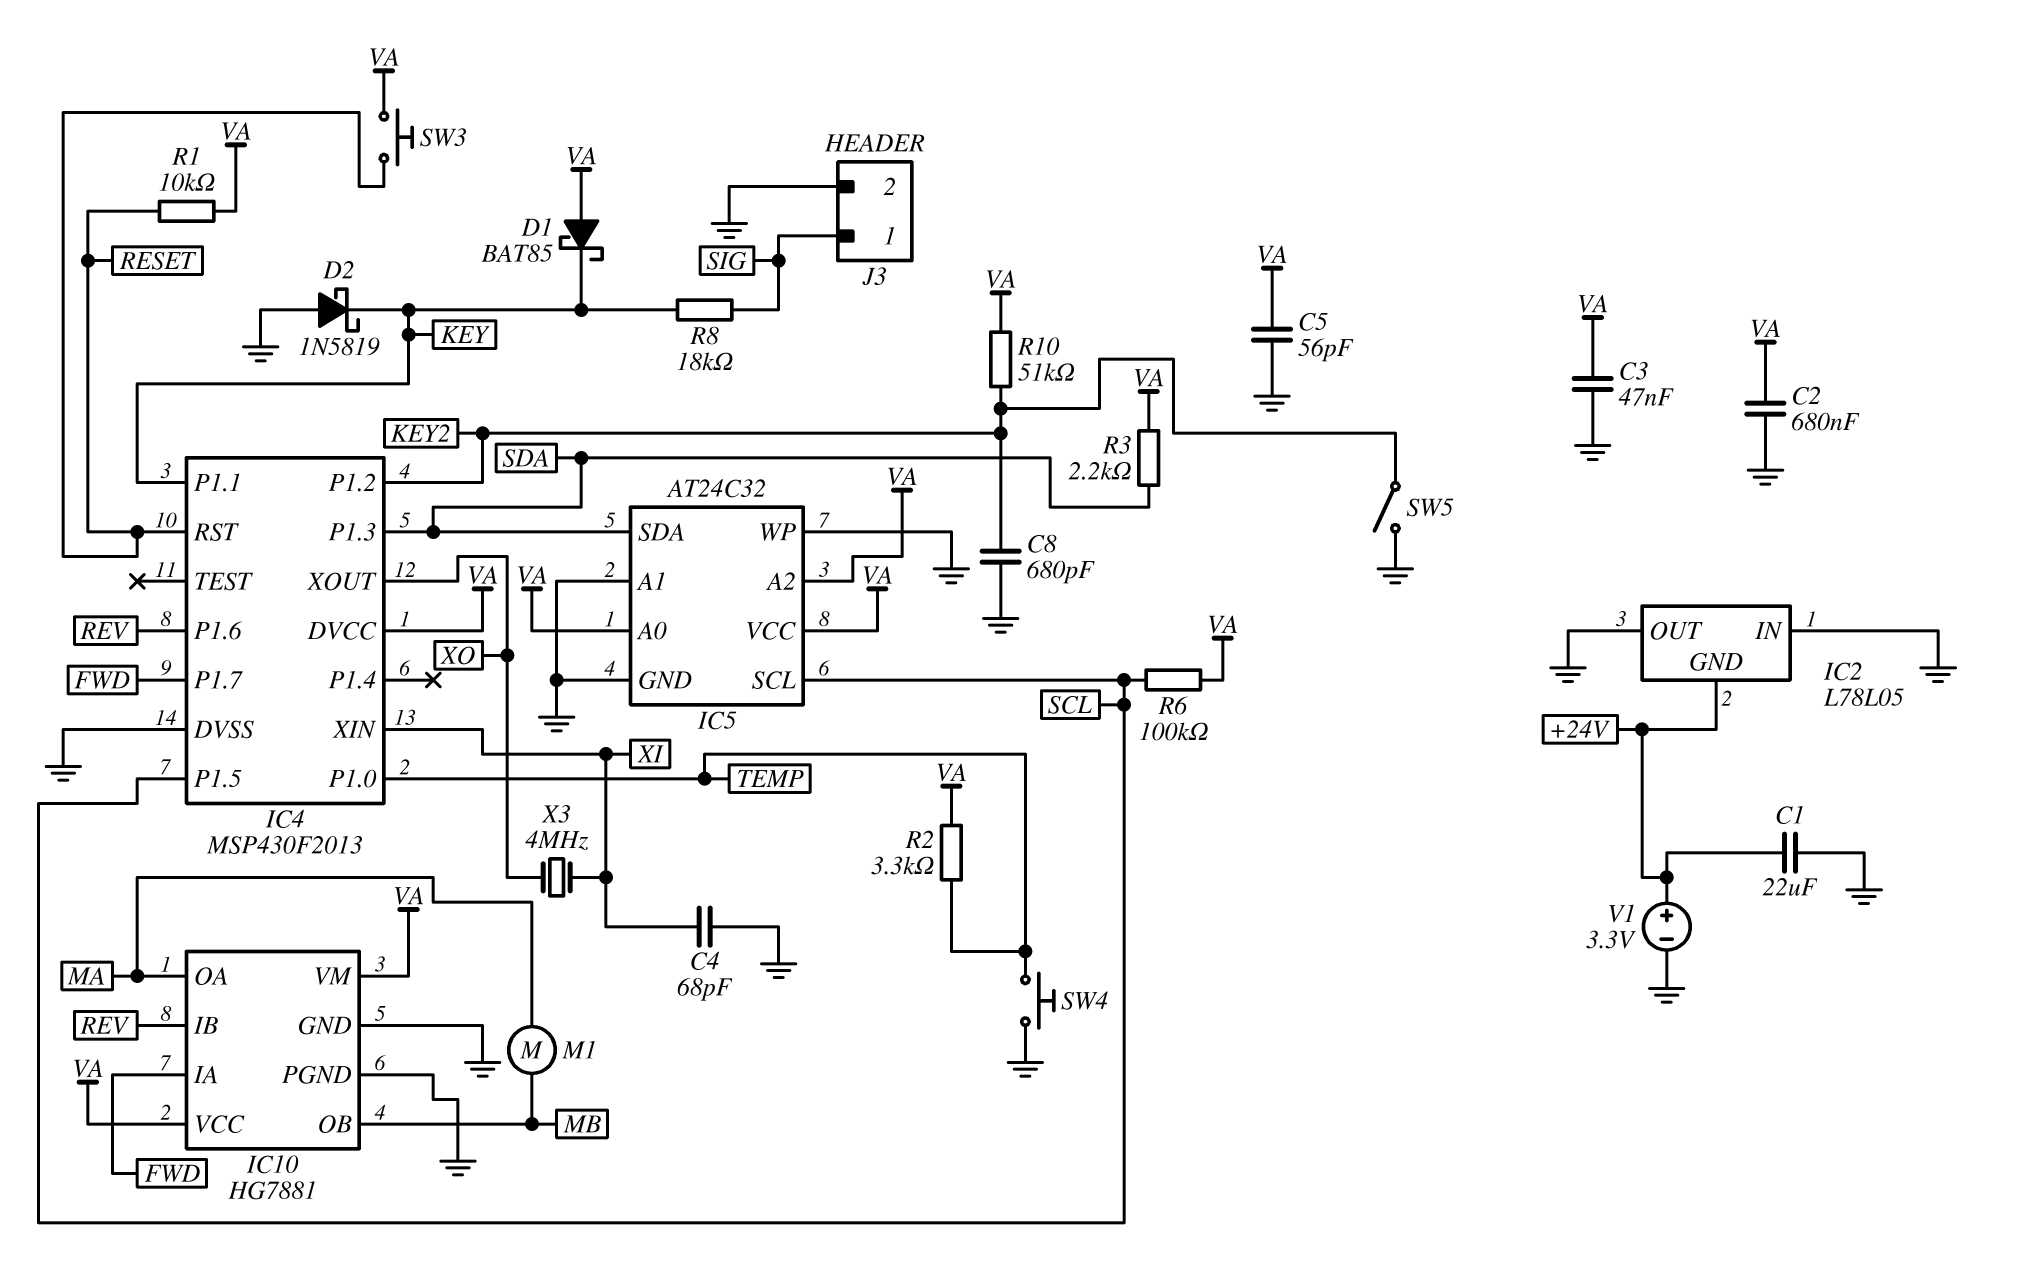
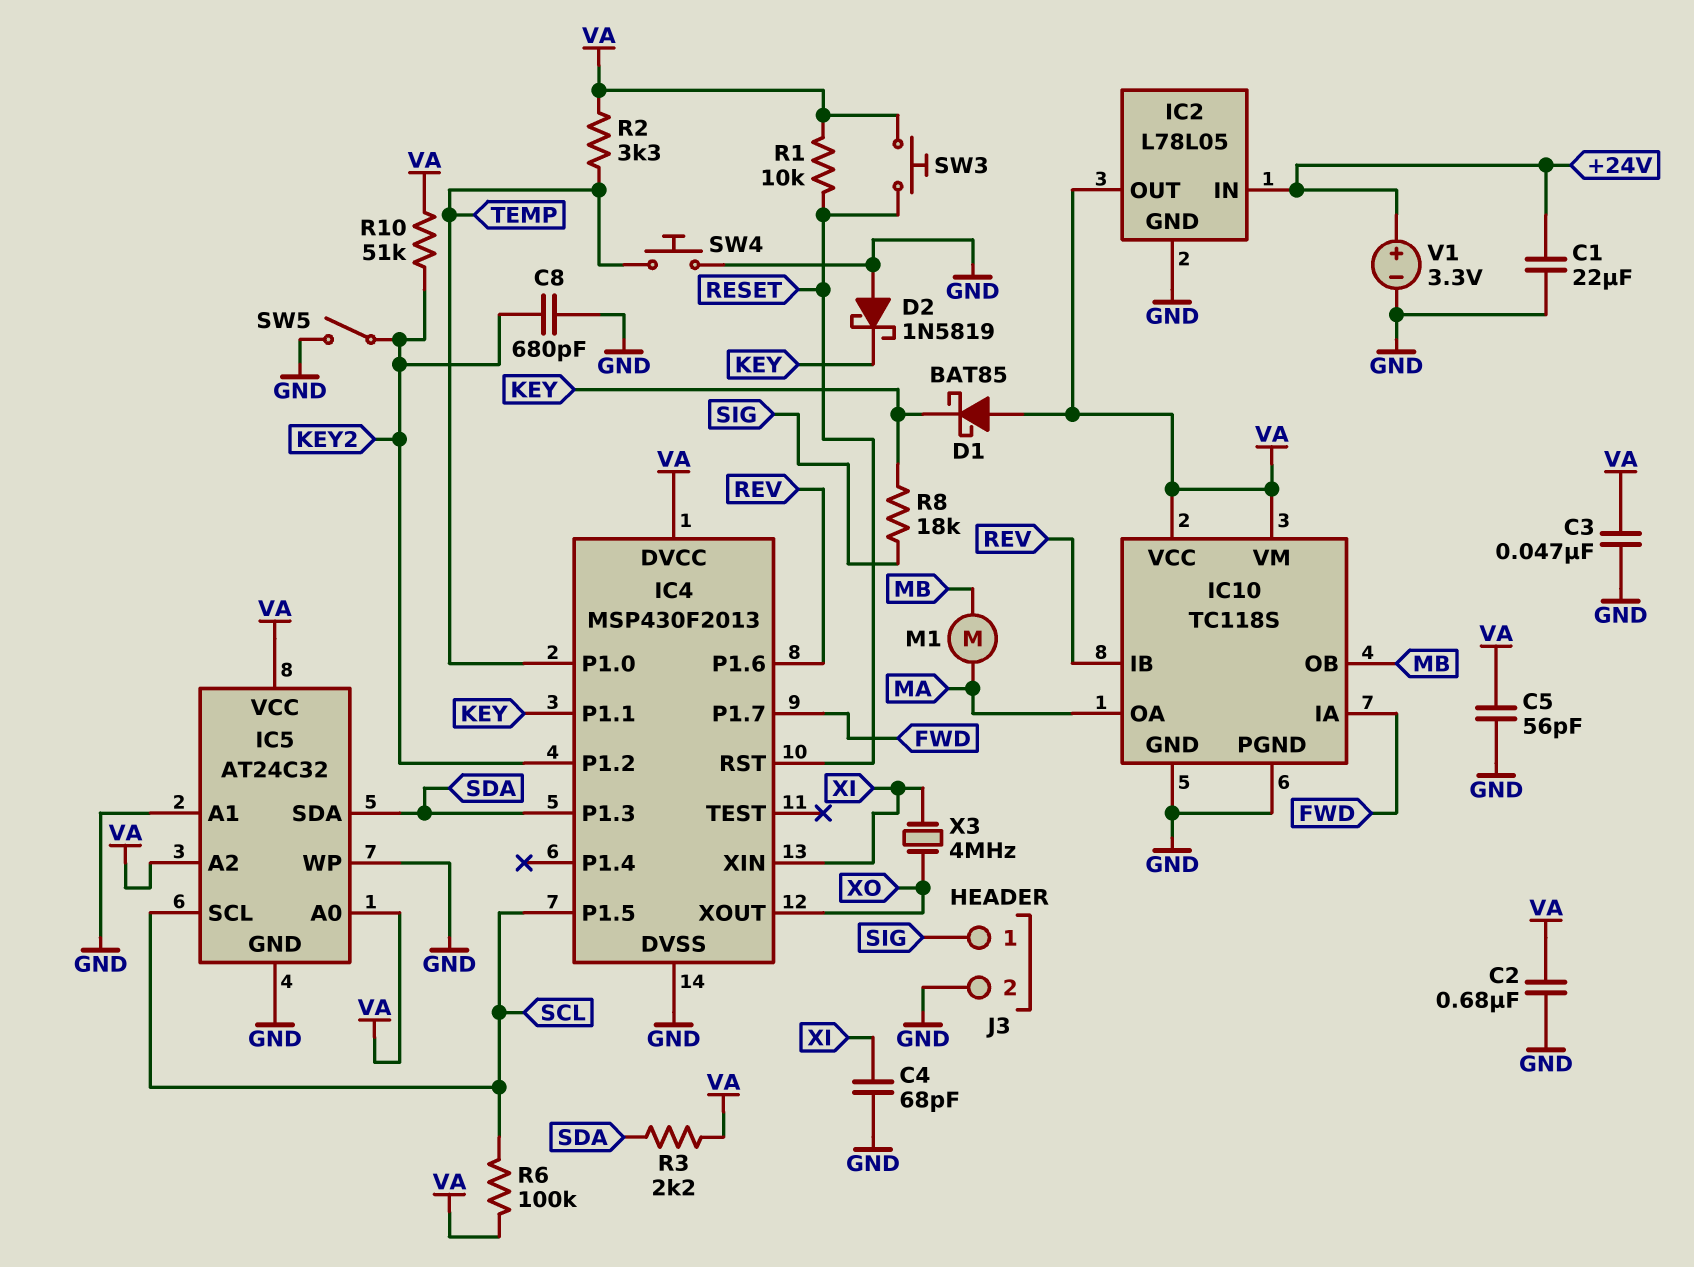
IC2 pin GND: +24V -> GND
IC2 pin IN: GND -> +24V
IC2 pin OUT: GND -> VA
IC10: HG7881 -> TC118S

